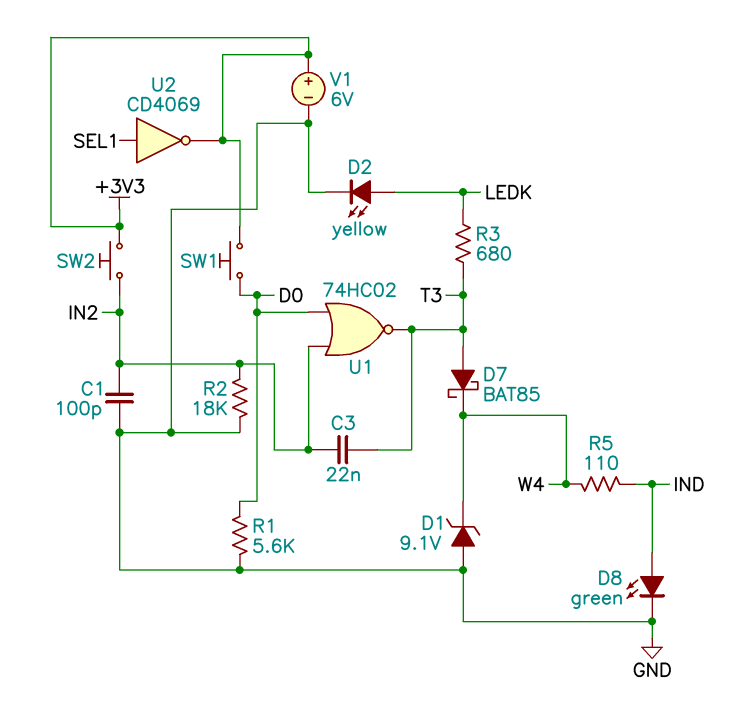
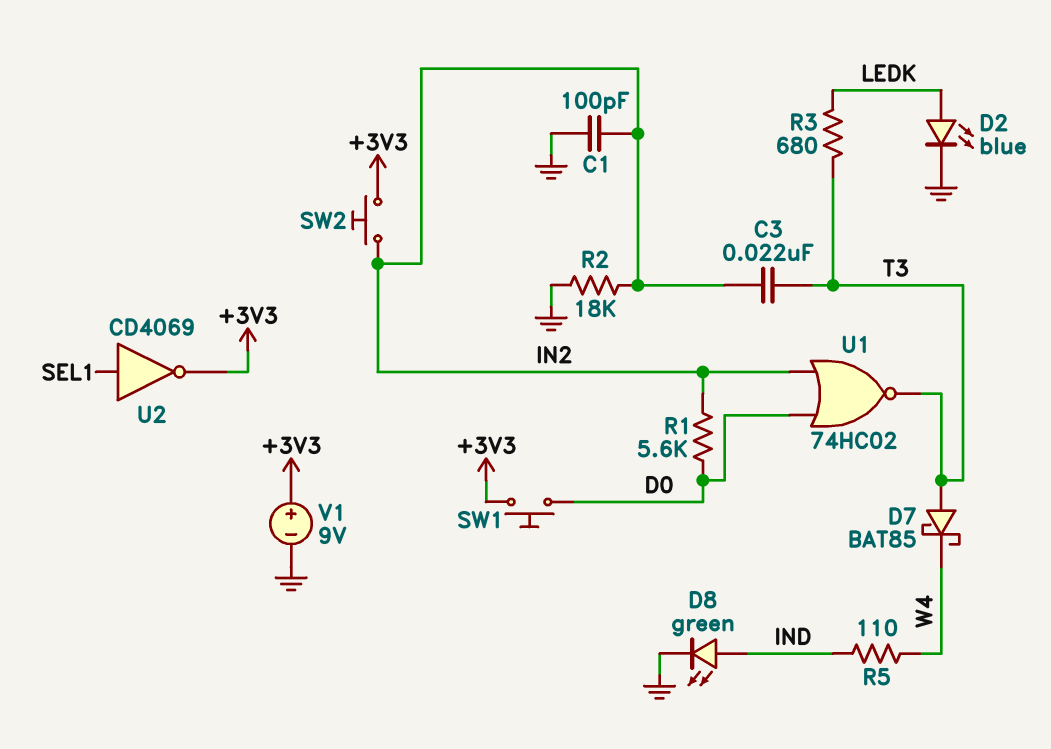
D1: zener 9.1V (A GND, K W4) -> none
D2: LED yellow (A LEDK, K GND) -> LED blue (A LEDK, K GND)
R1: 5.6k (D0, GND) -> 5.6k (D0, IN2)
V1: 6V (plus +3V3, minus GND) -> 9V (plus +3V3, minus GND)

